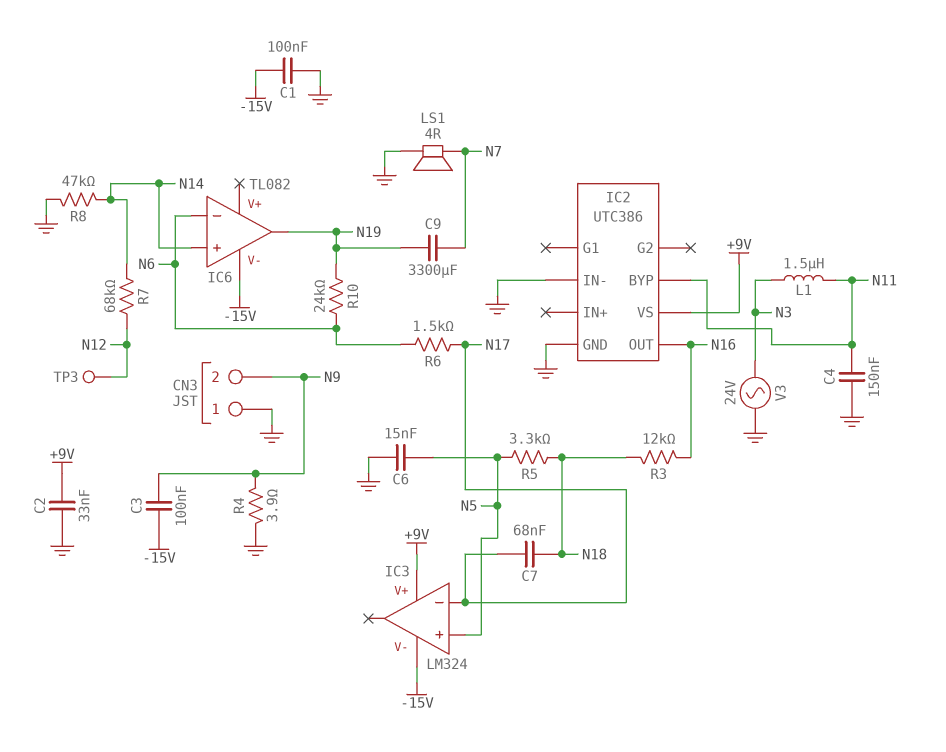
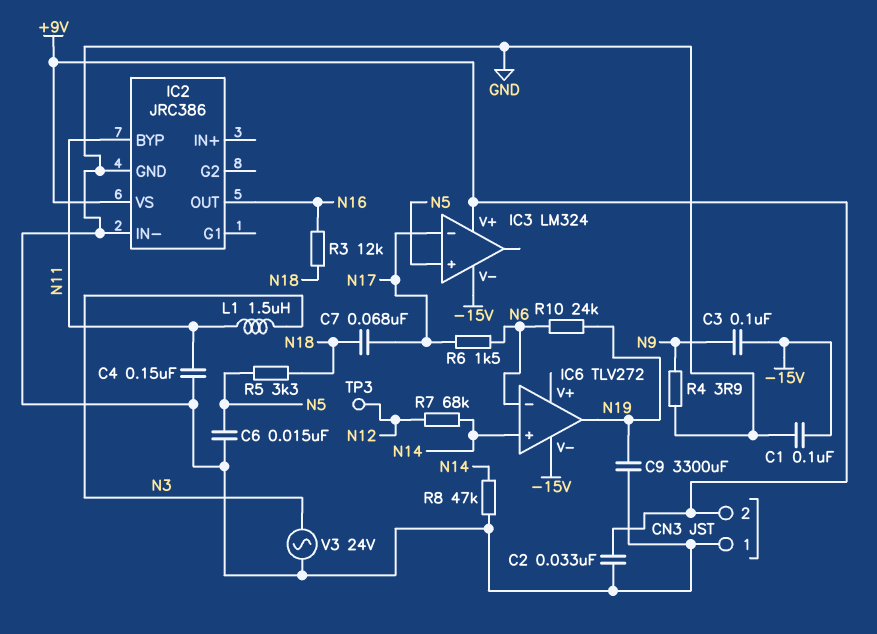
C9: 3300uF (N7, N19) -> 3300uF (GND, N19)
CN3 pin 2: N9 -> +9V
IC2: UTC386 -> JRC386
IC6: TL082 -> TLV272
LS1: speaker 4R (GND, N7) -> none

